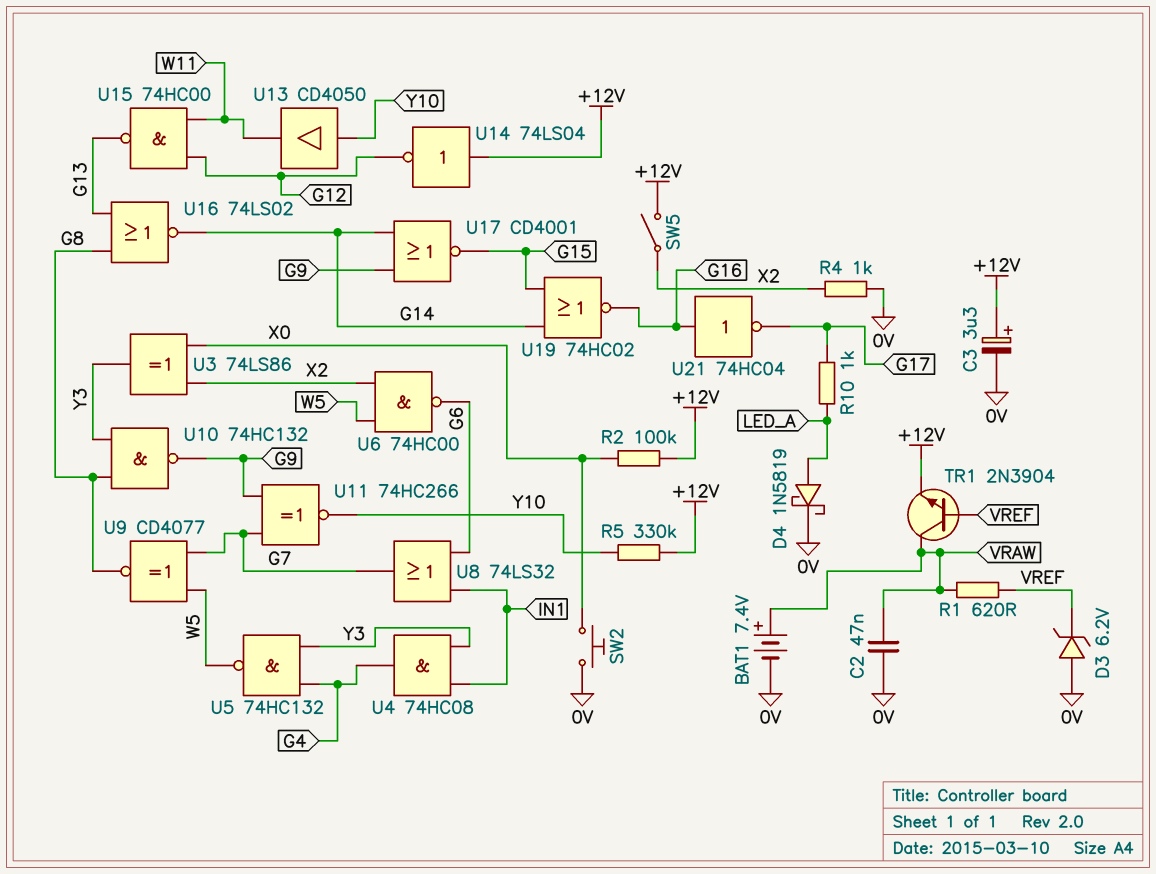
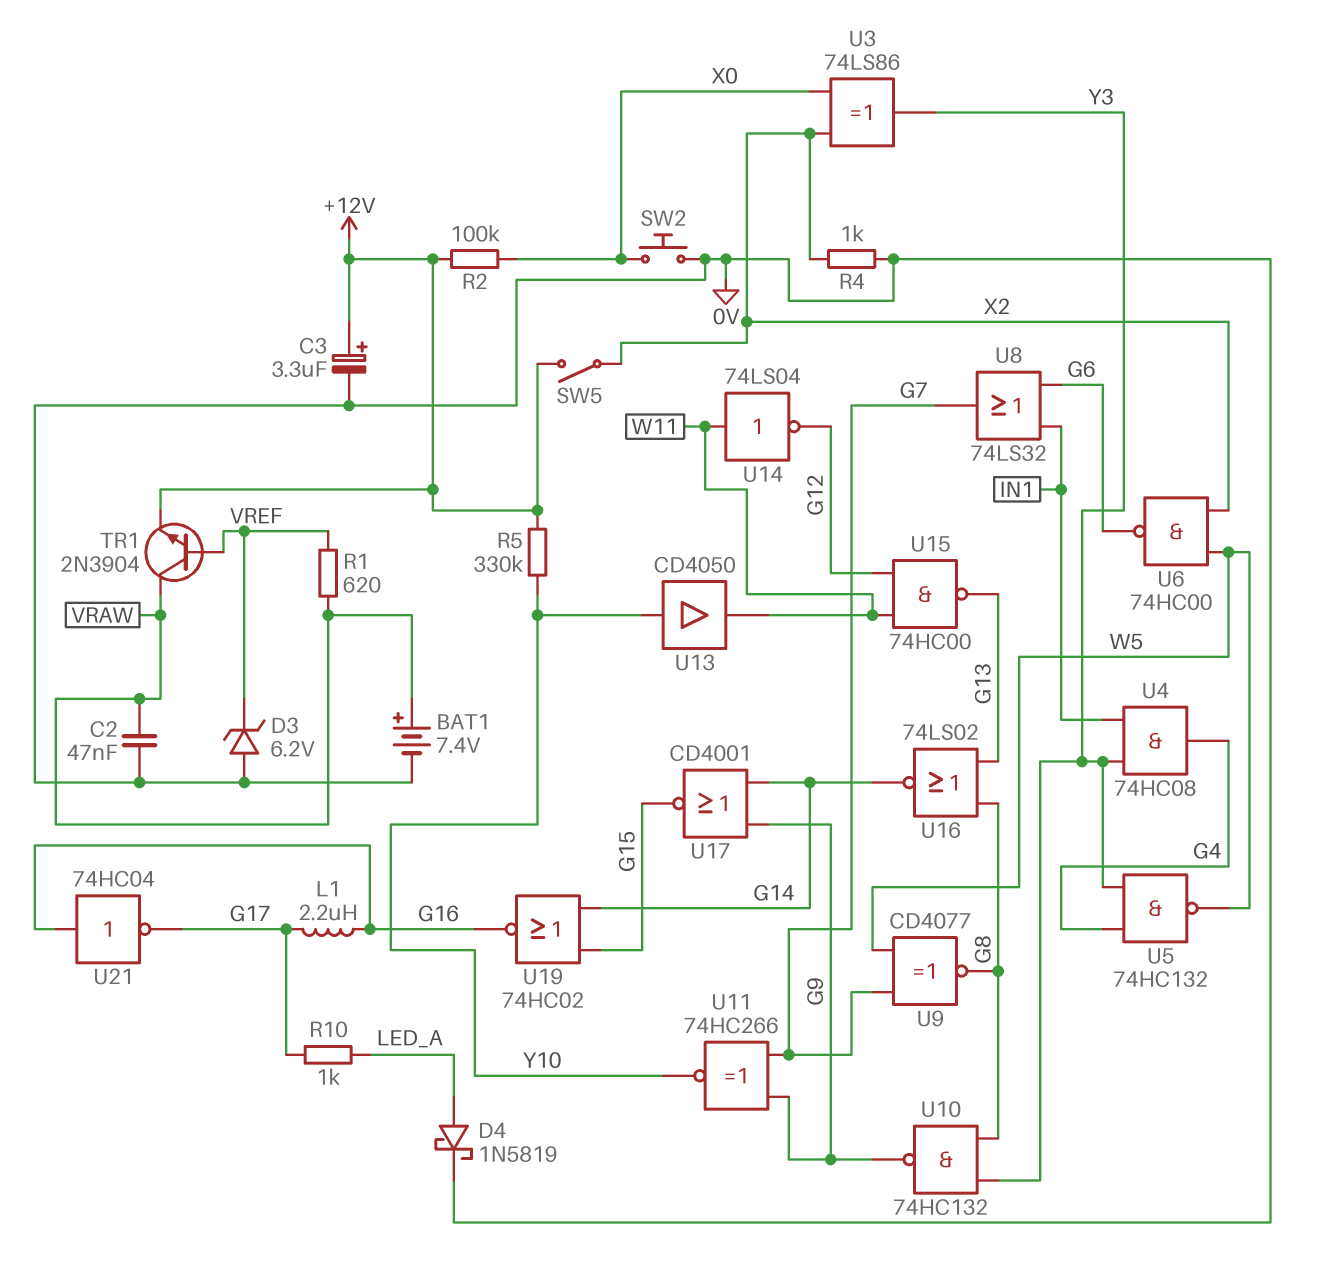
L1: none -> 2.2uH (G16, G17)
U14: NOT 74LS04 (in +12V, out G12) -> NOT 74LS04 (in W11, out G12)

